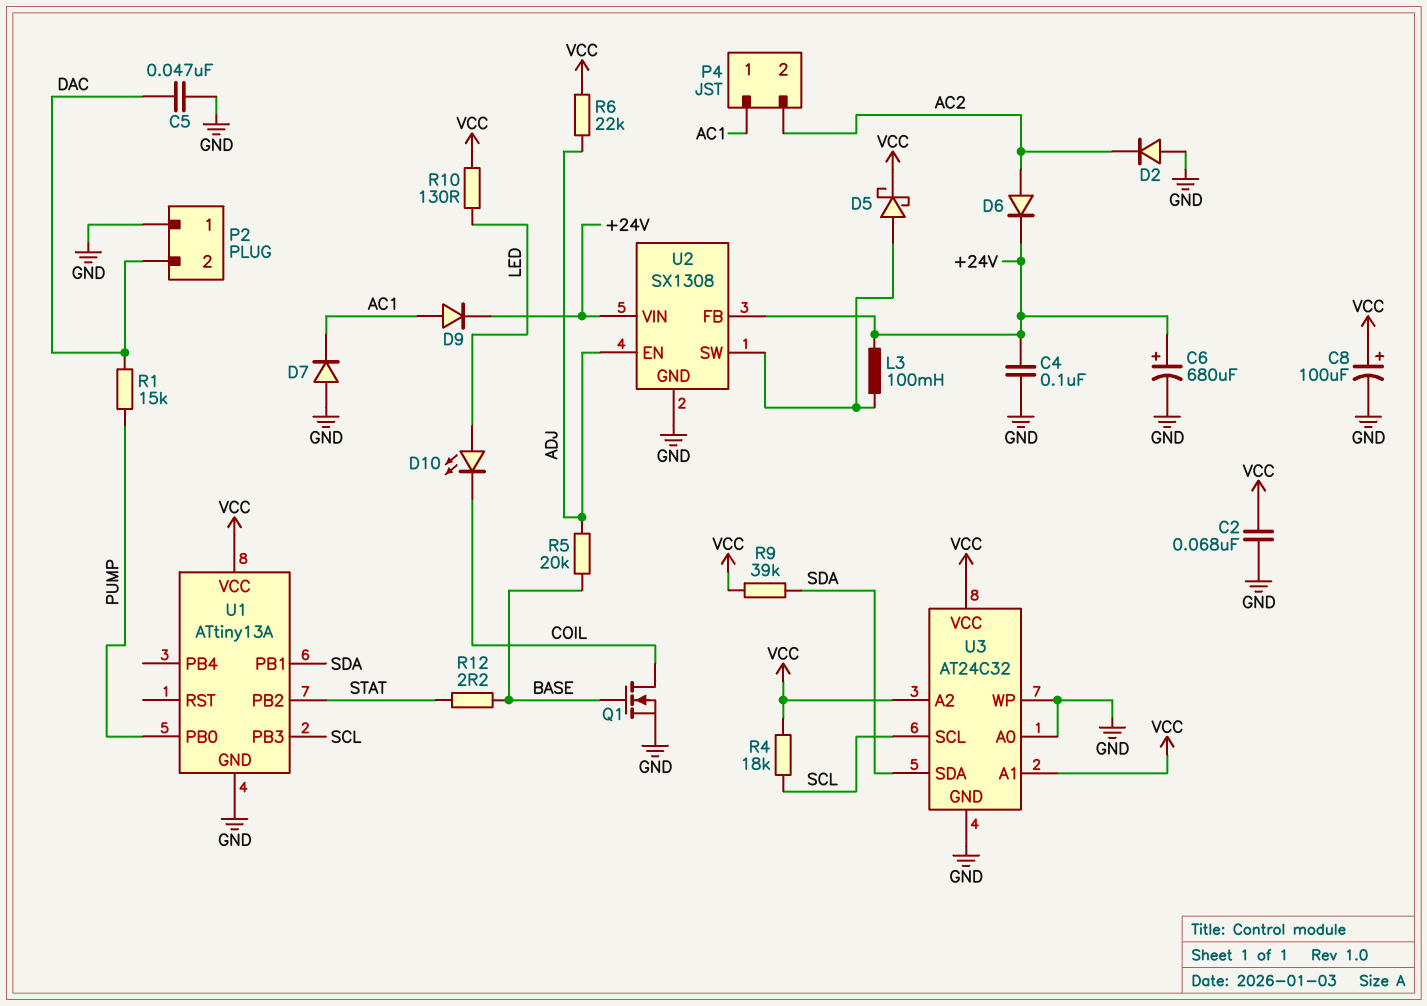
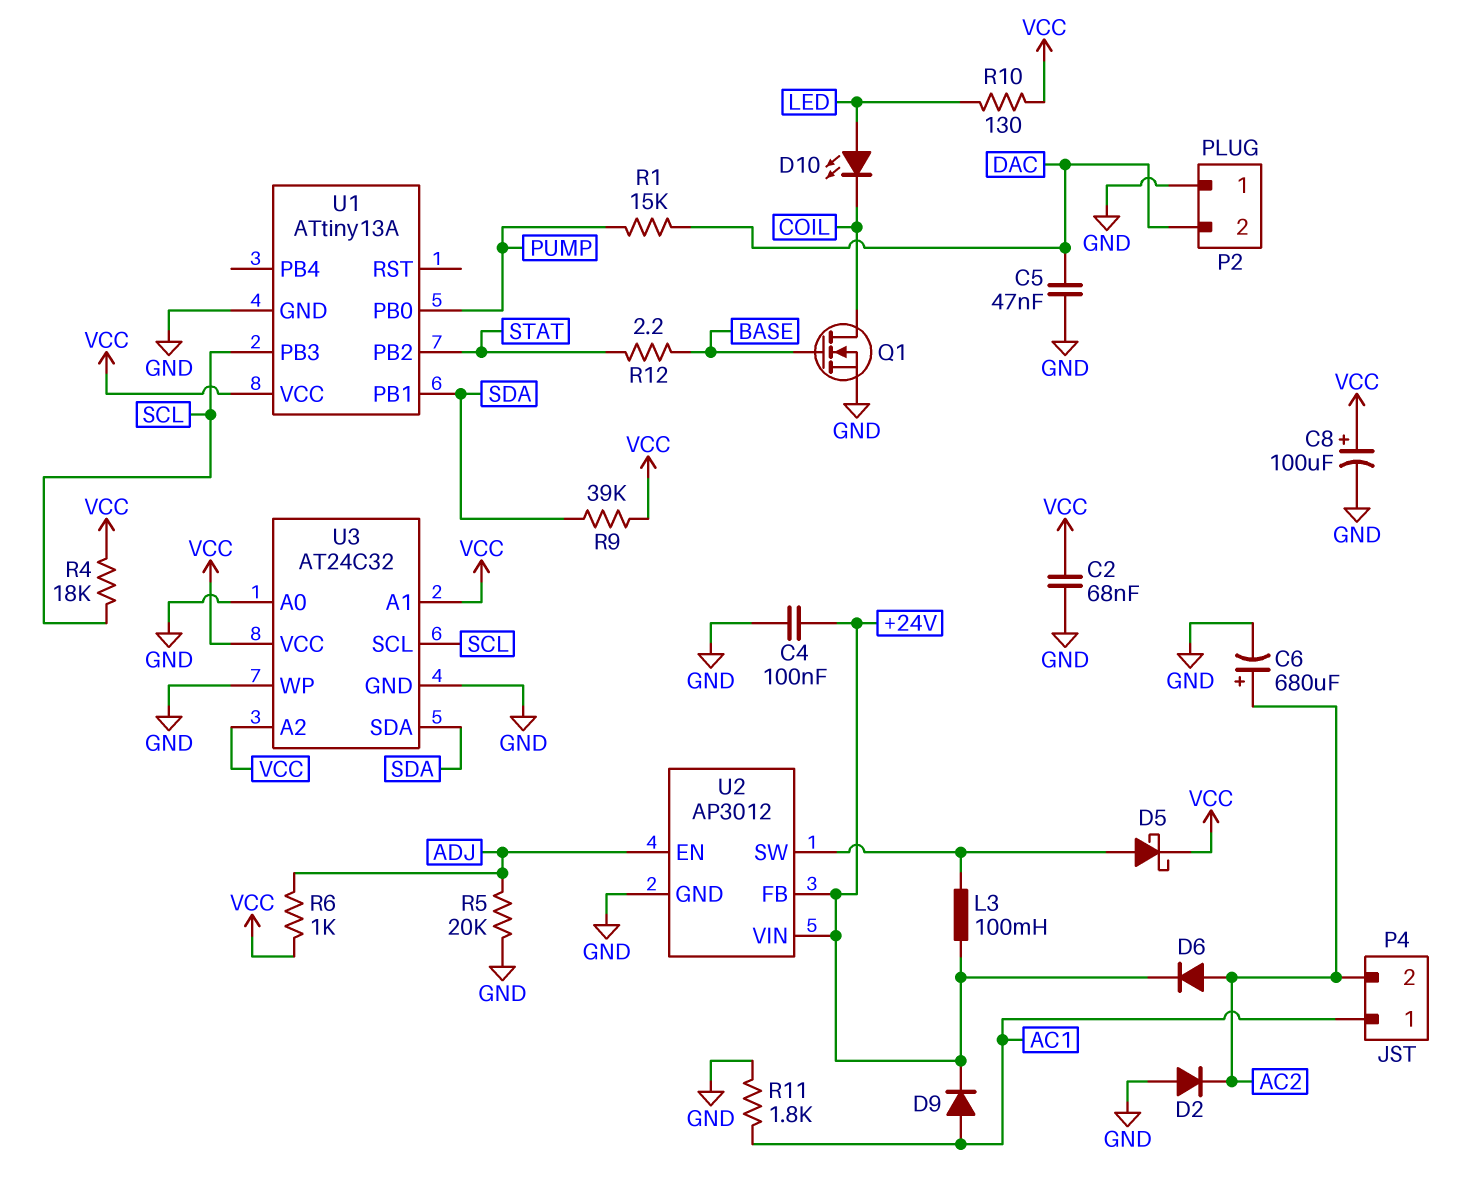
C6: 680uF (plus +24V, minus GND) -> 680uF (plus AC2, minus GND)
D7: diode (A GND, K AC1) -> none
R5: 20k (ADJ, BASE) -> 20k (ADJ, GND)
R6: 22k (ADJ, VCC) -> 1k (ADJ, VCC)
R11: none -> 1.8k (AC1, GND)
U2: SX1308 -> AP3012

